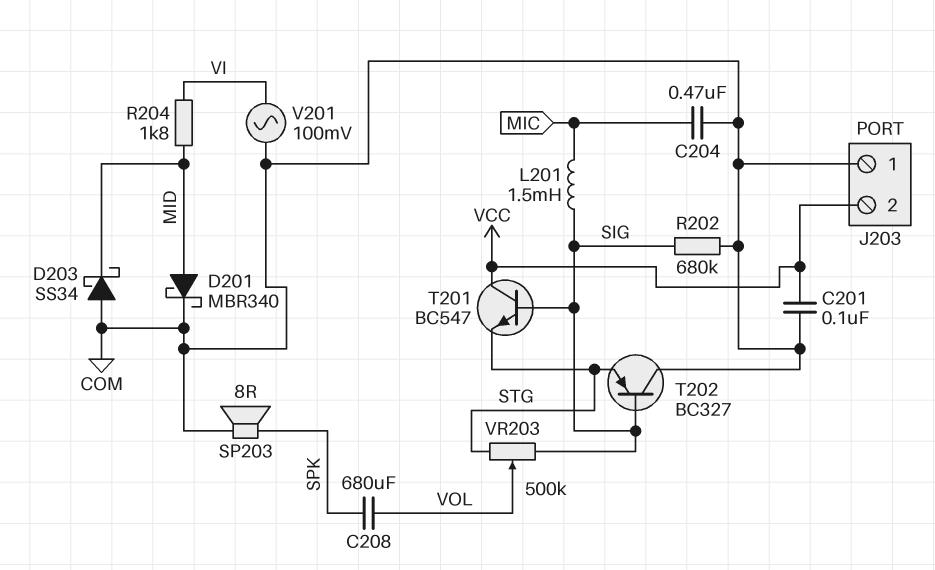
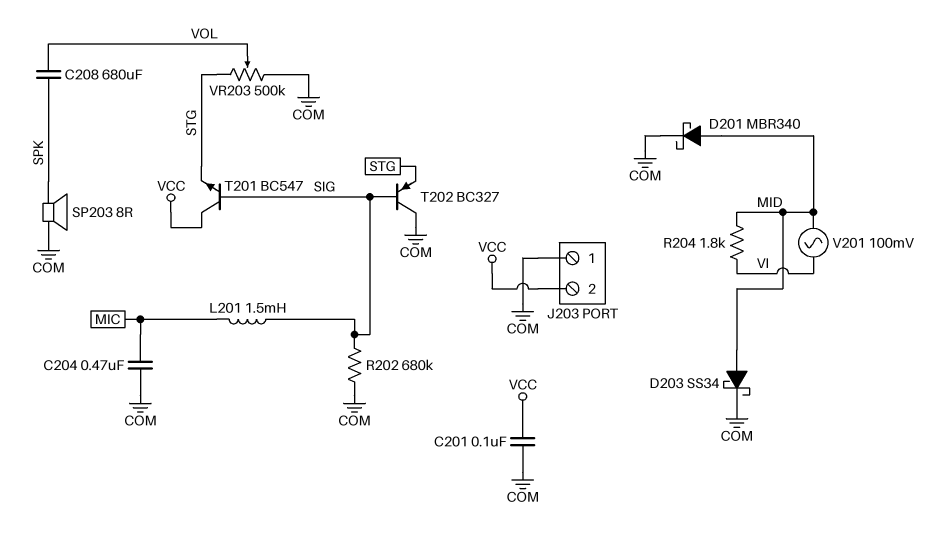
D203: schottky SS34 (A COM, K MID) -> schottky SS34 (A MID, K COM)
V201: AC 100mV (COM, VI) -> AC 100mV (MID, VI)
VR203: 500k (SIG, STG, wiper VOL) -> 500k (COM, STG, wiper VOL)

